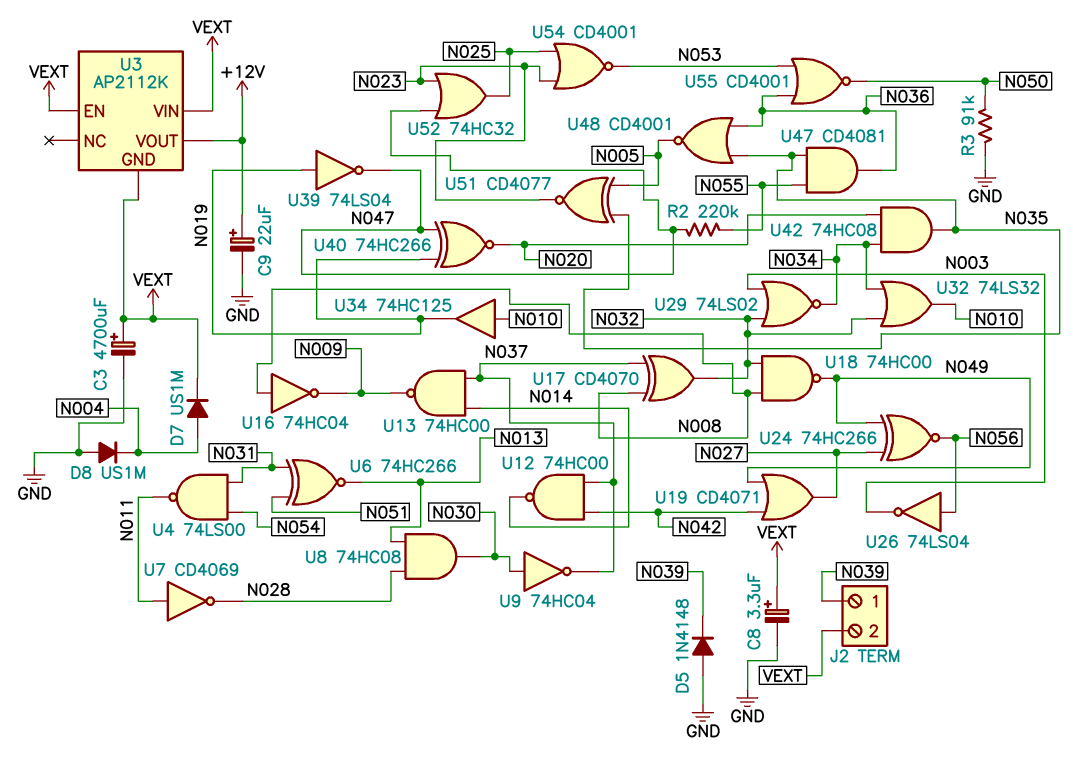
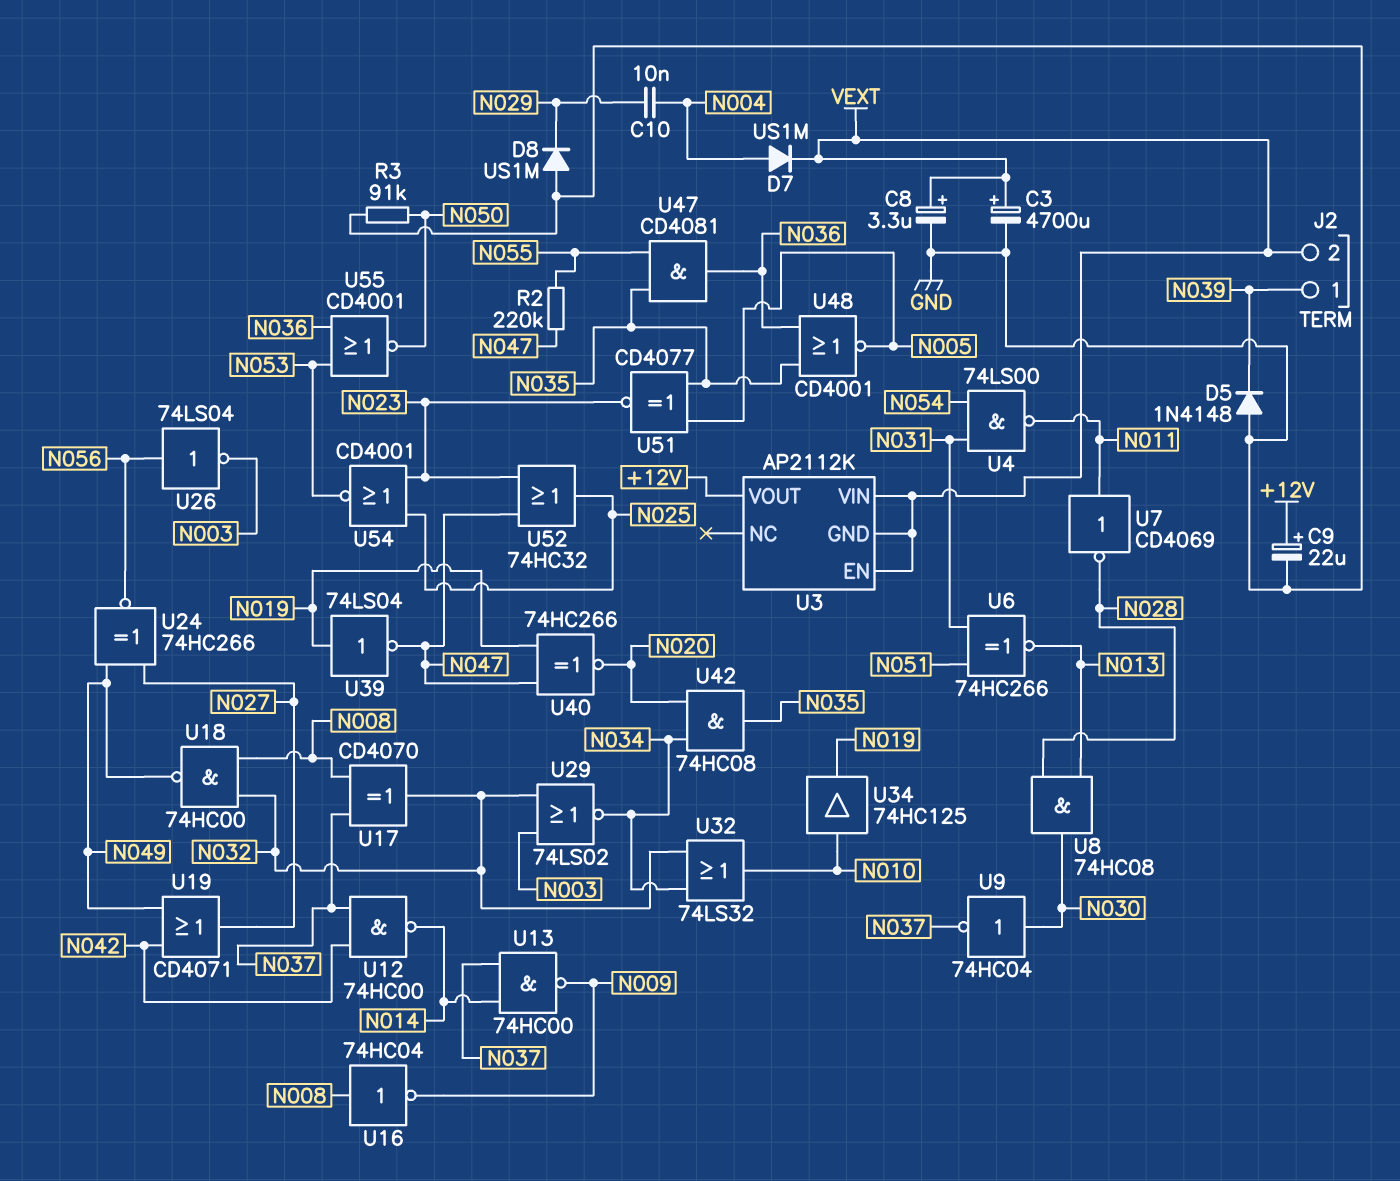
C10: none -> 10nF (N004, N029)
D8: diode US1M (A GND, K N004) -> diode US1M (A GND, K N029)

